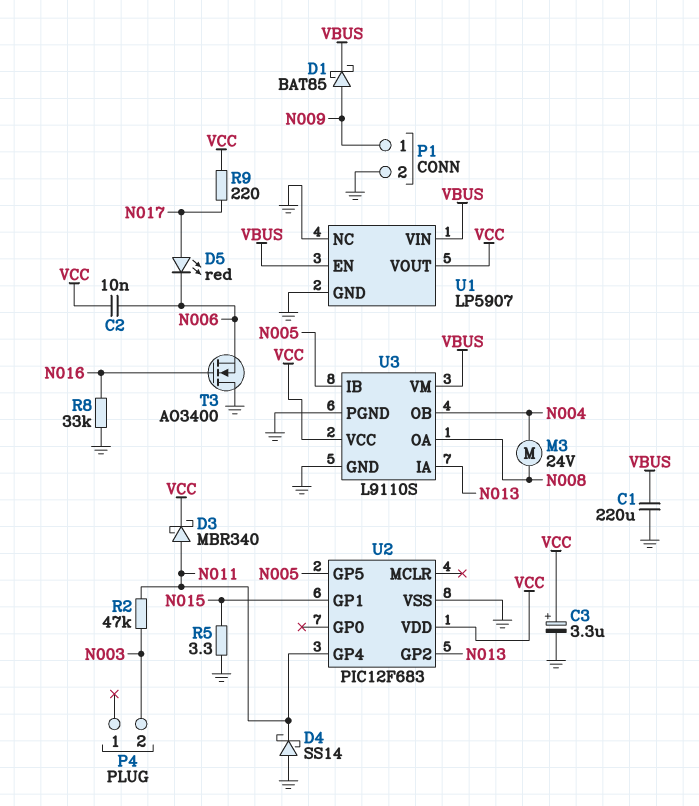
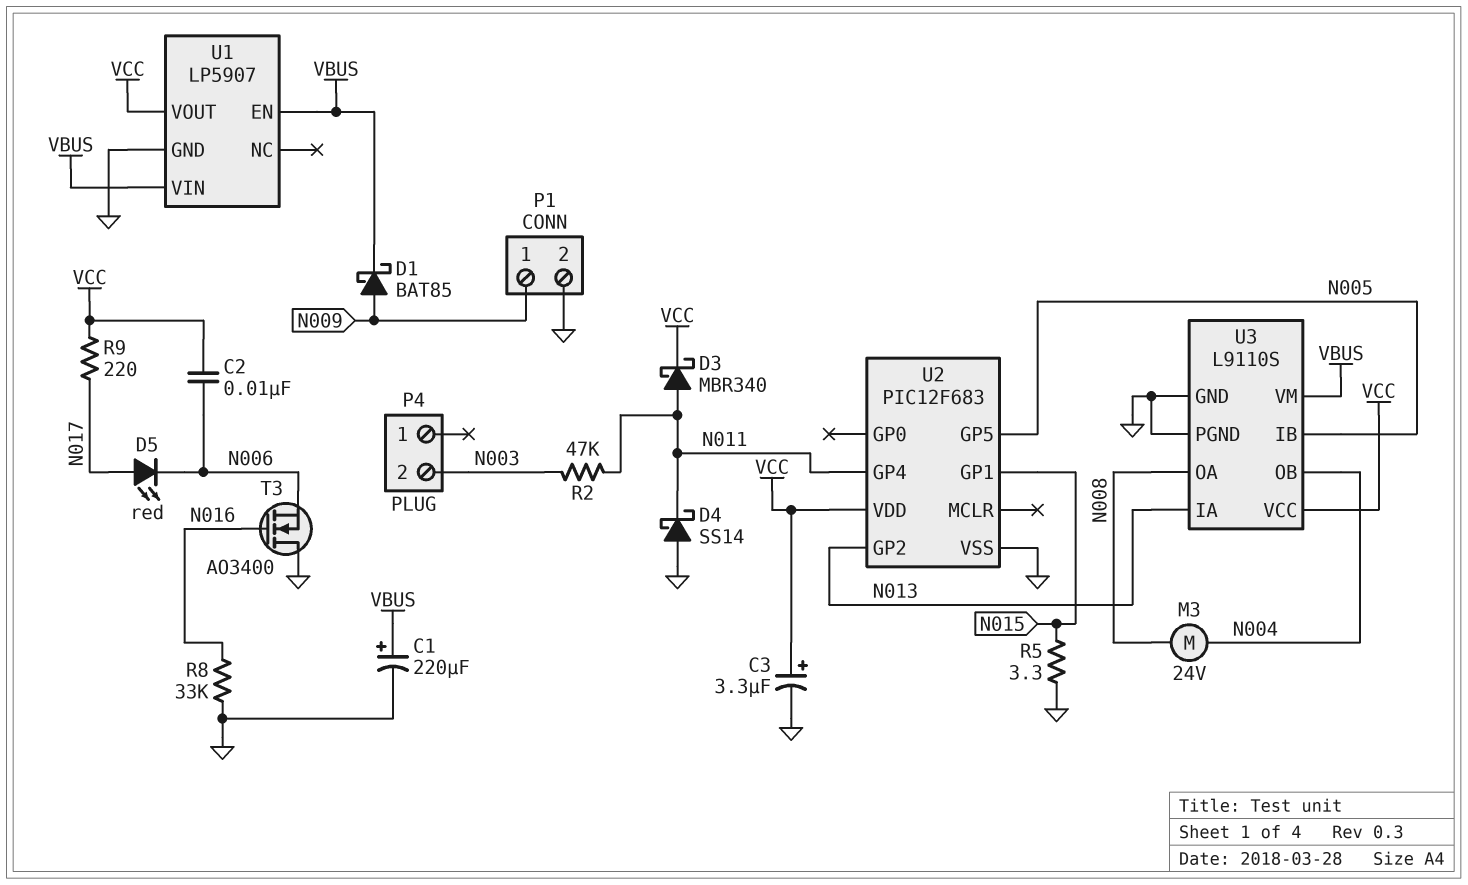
C1: 220uF (GND, VBUS) -> 220uF (plus VBUS, minus GND)
U1 pin NC: GND -> none

